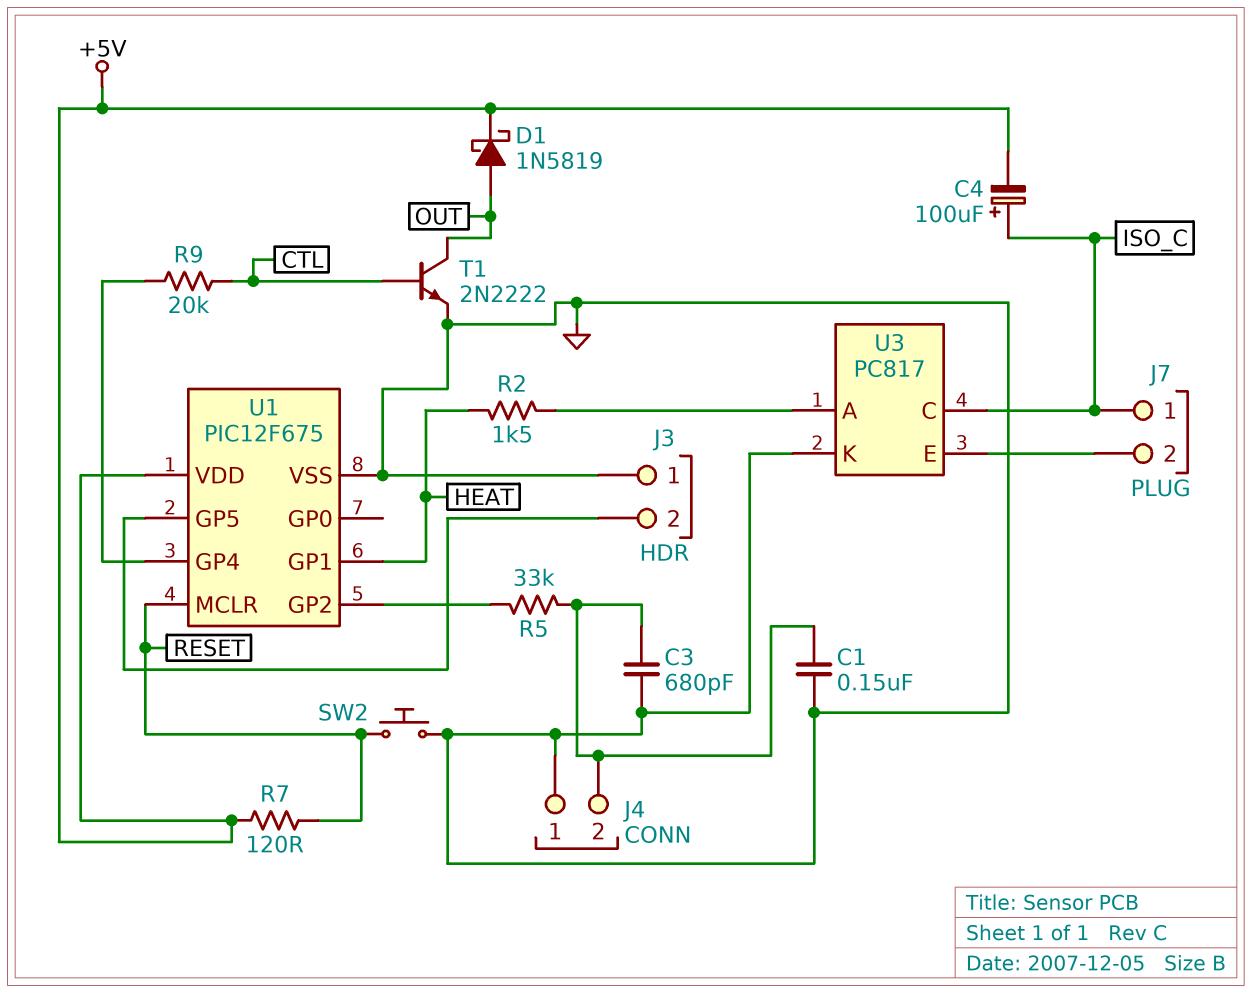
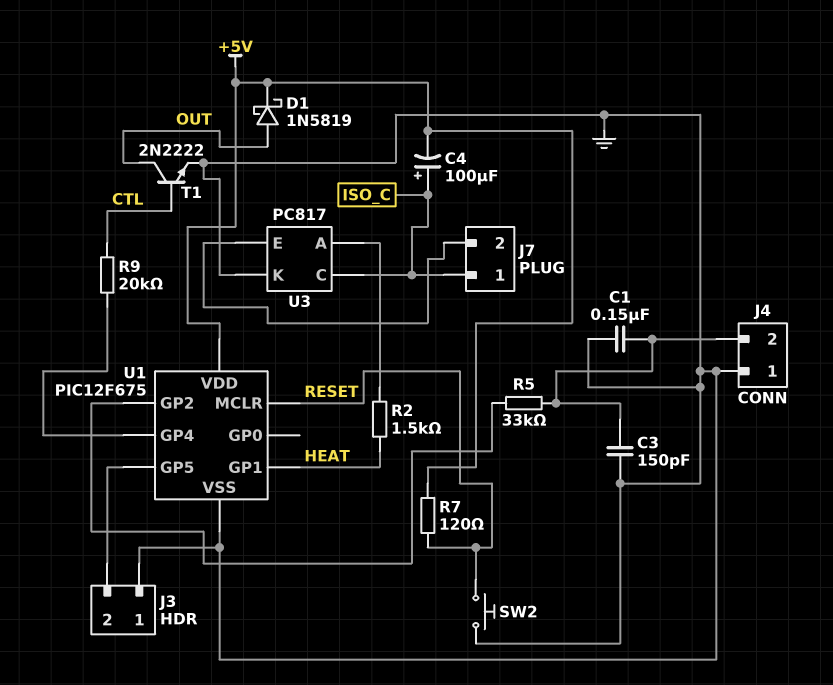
C3: 680pF (GND, J4/2) -> 150pF (GND, J4/2)

